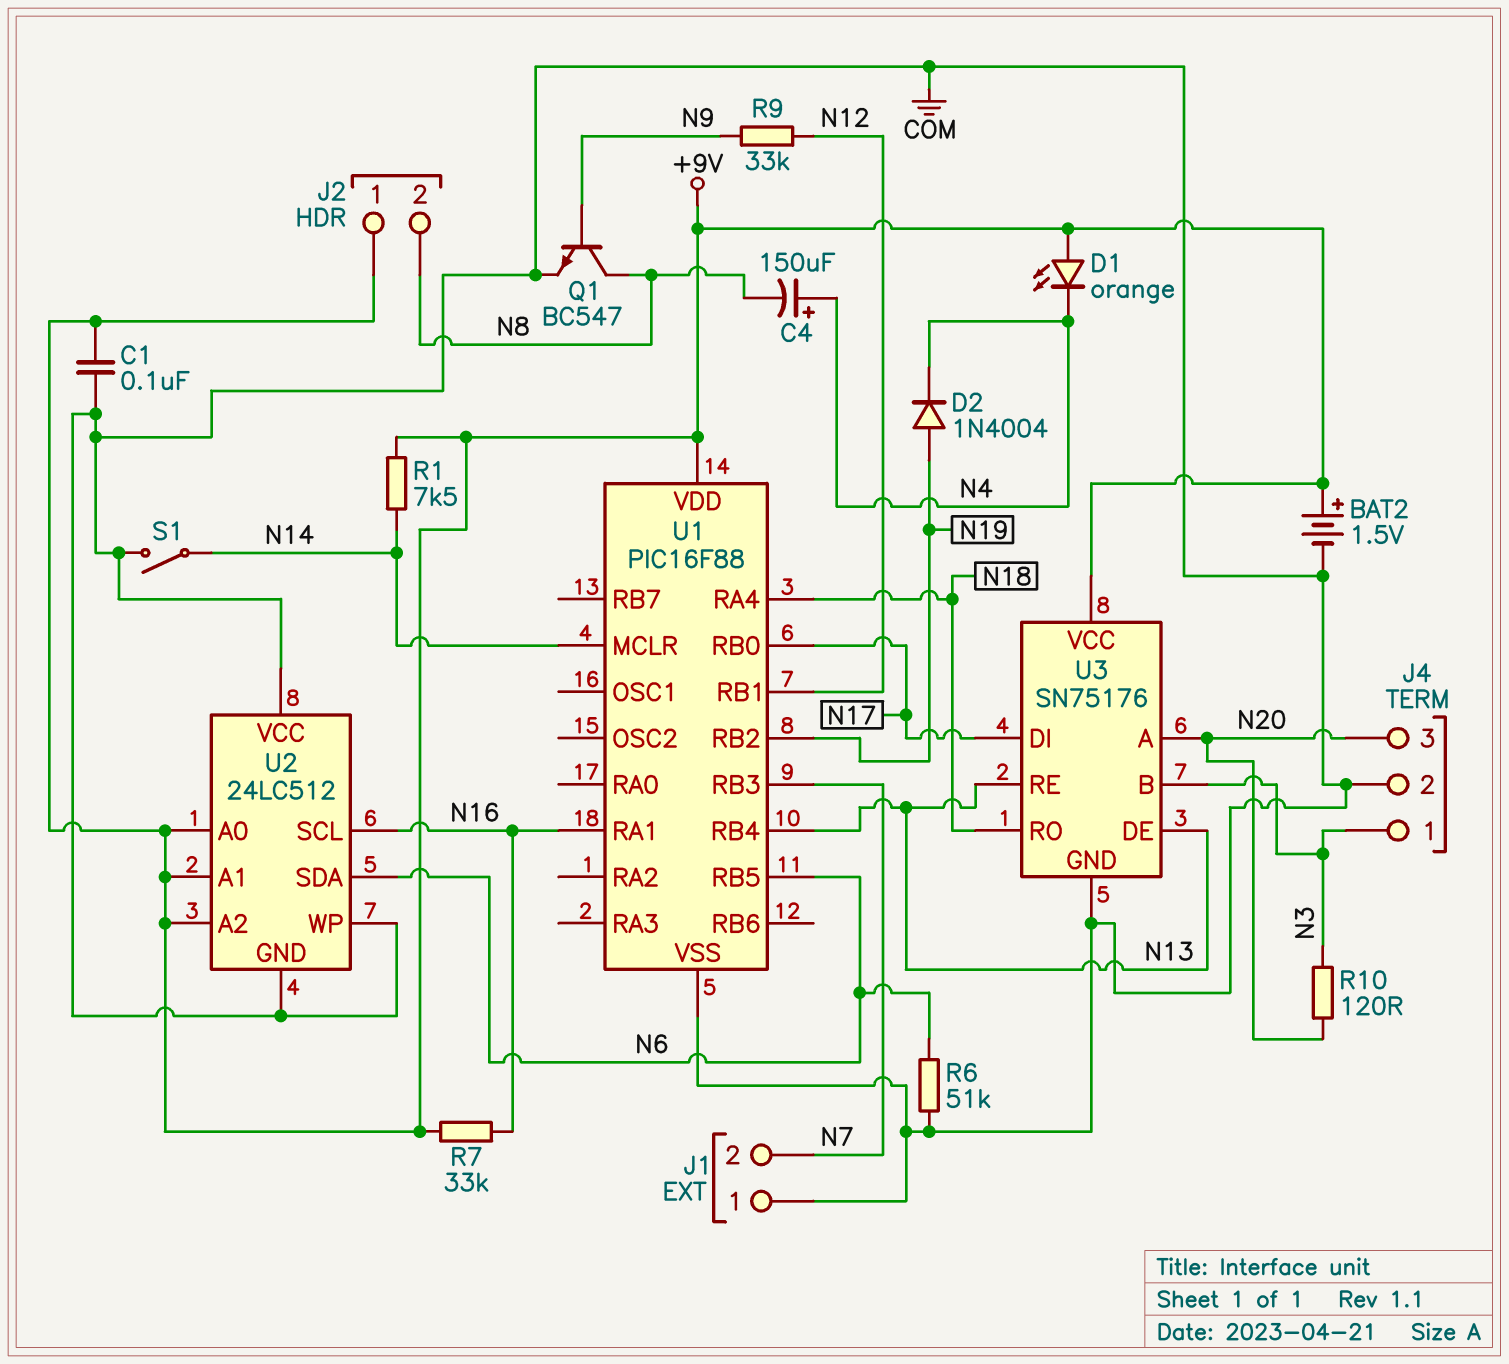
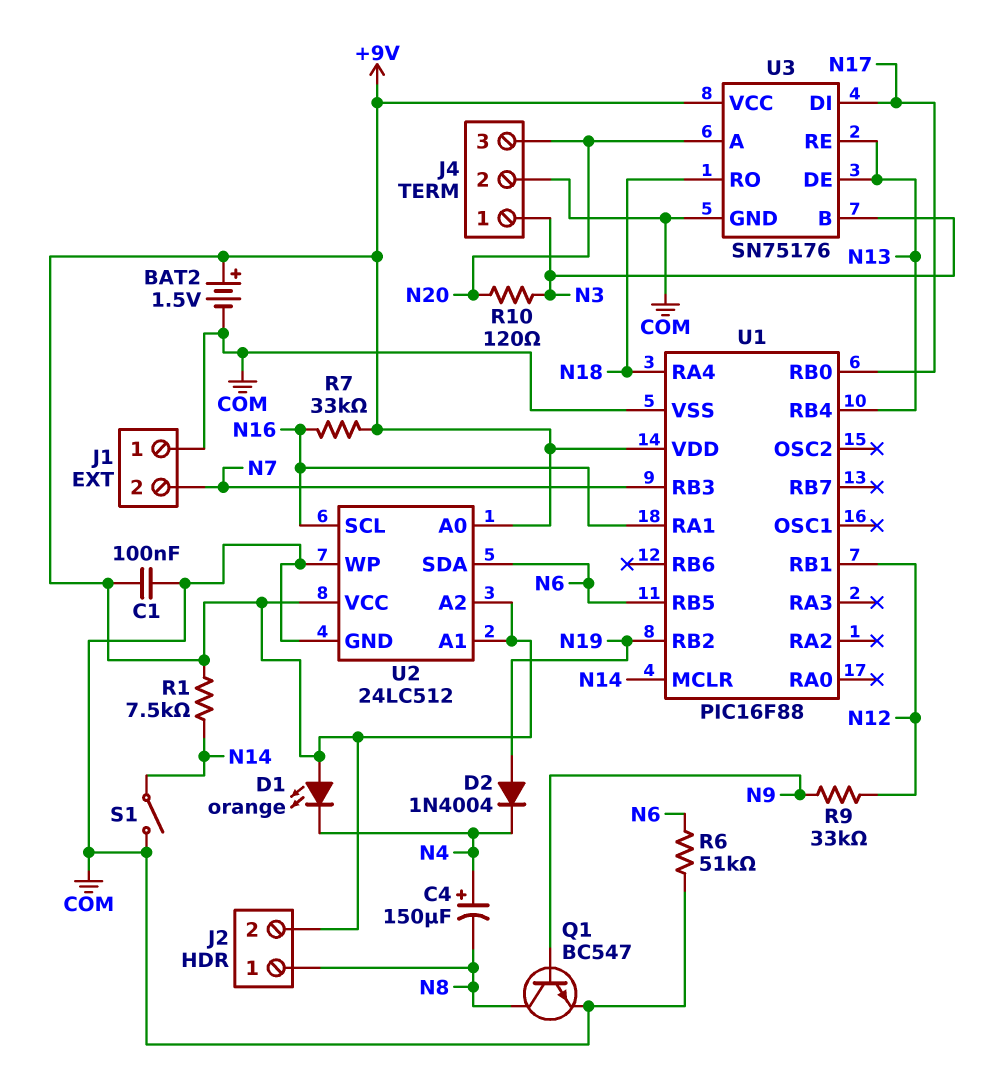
J2 pin 1: +9V -> N8
J2 pin 2: N8 -> +9V
U2 pin VCC: COM -> +9V

